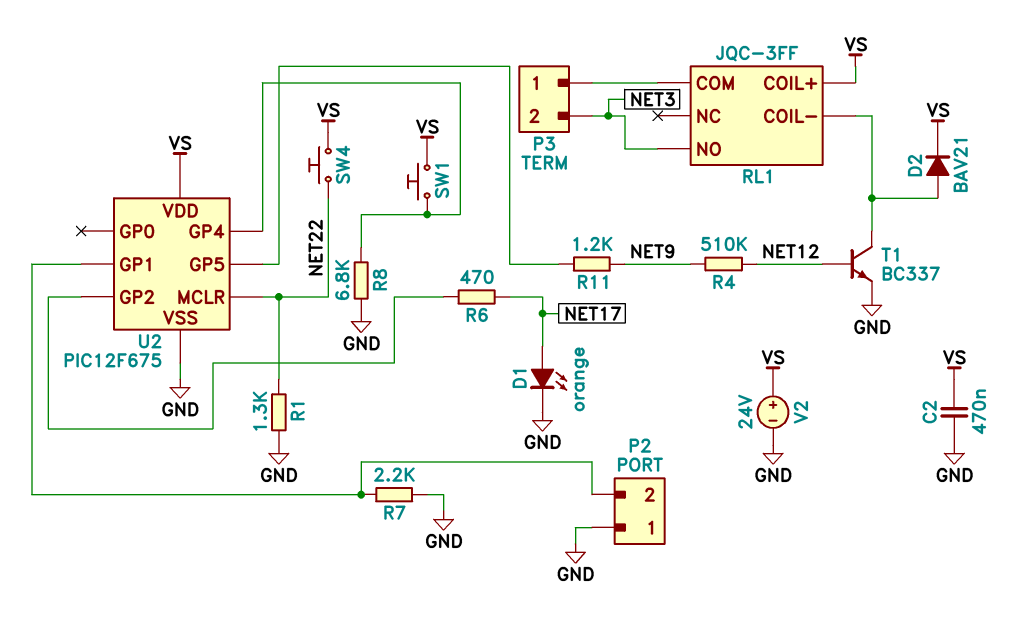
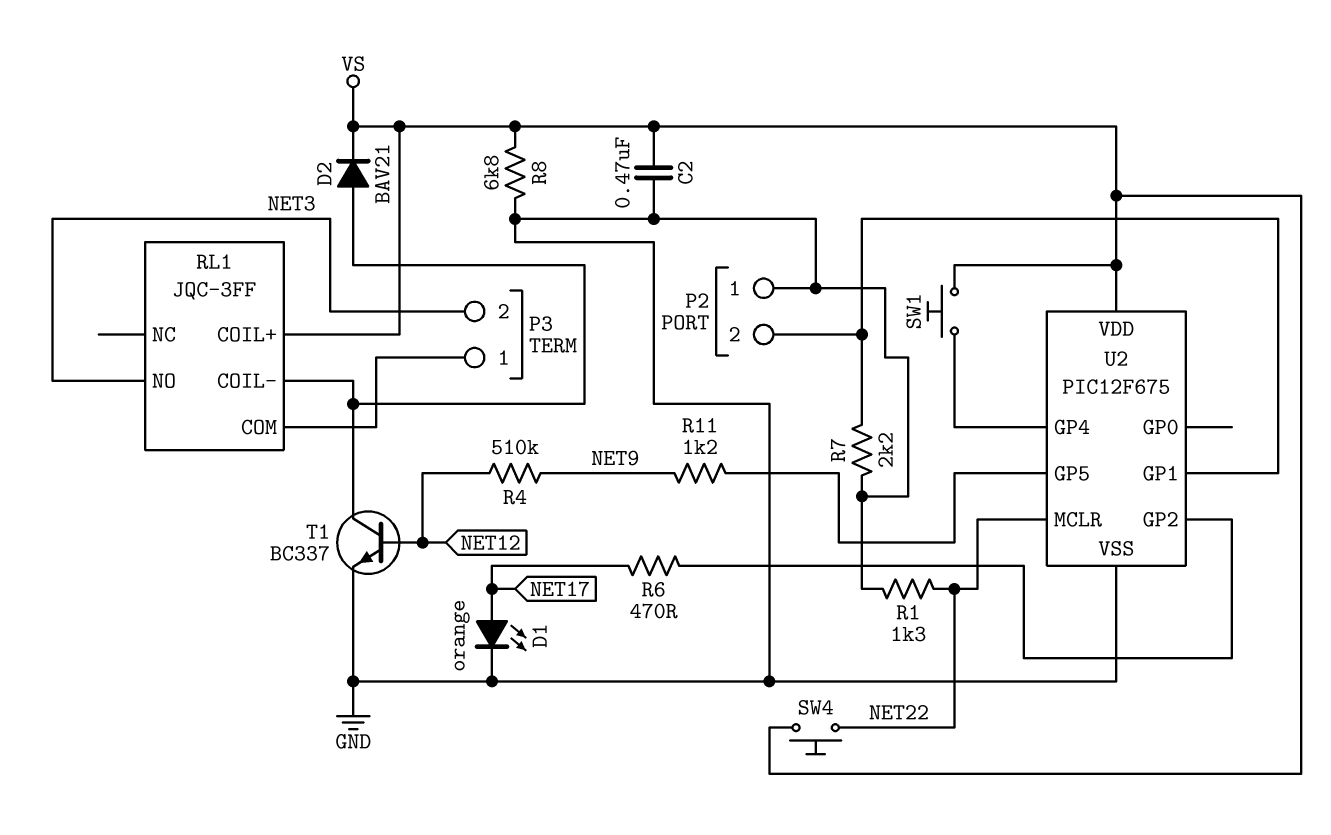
R8: 6.8k (GND, U2/GP4) -> 6.8k (GND, VS)
V2: 24V (plus VS, minus GND) -> none

